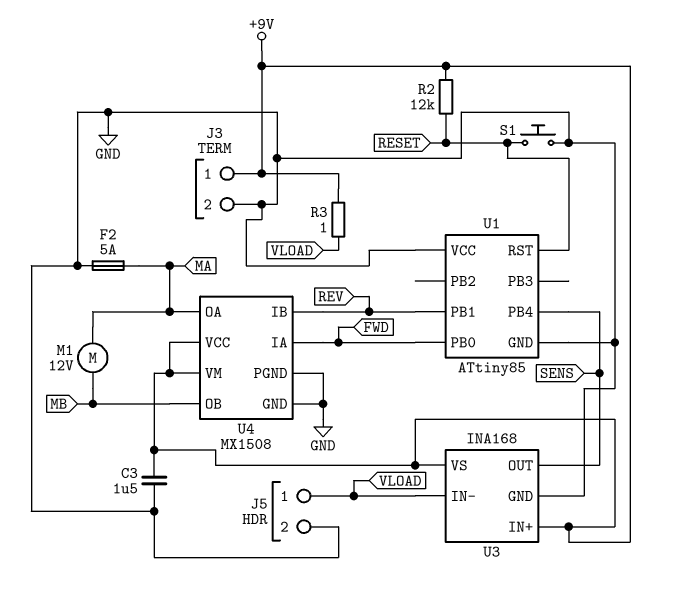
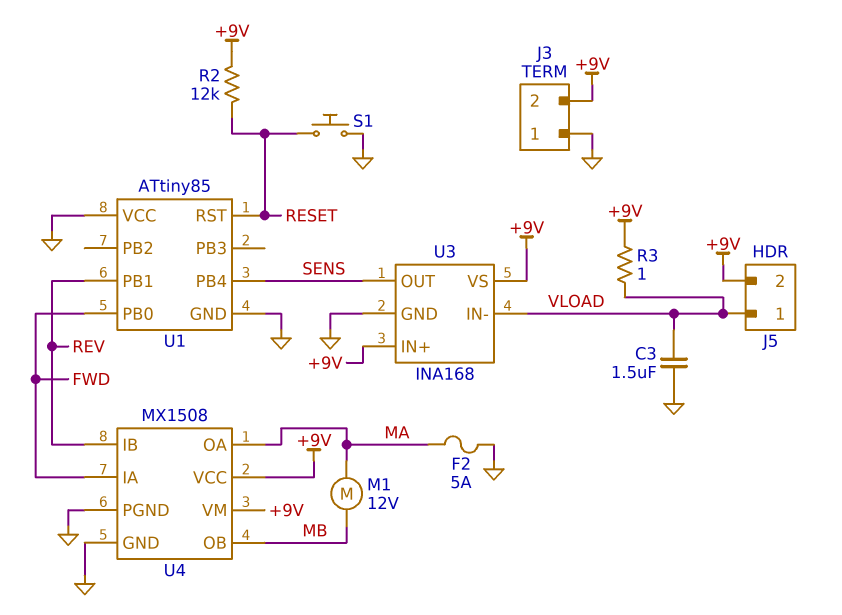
C3: 1.5uF (+9V, GND) -> 1.5uF (GND, VLOAD)
J3 pin 1: +9V -> GND
J3 pin 2: GND -> +9V
J5 pin 2: GND -> +9V

